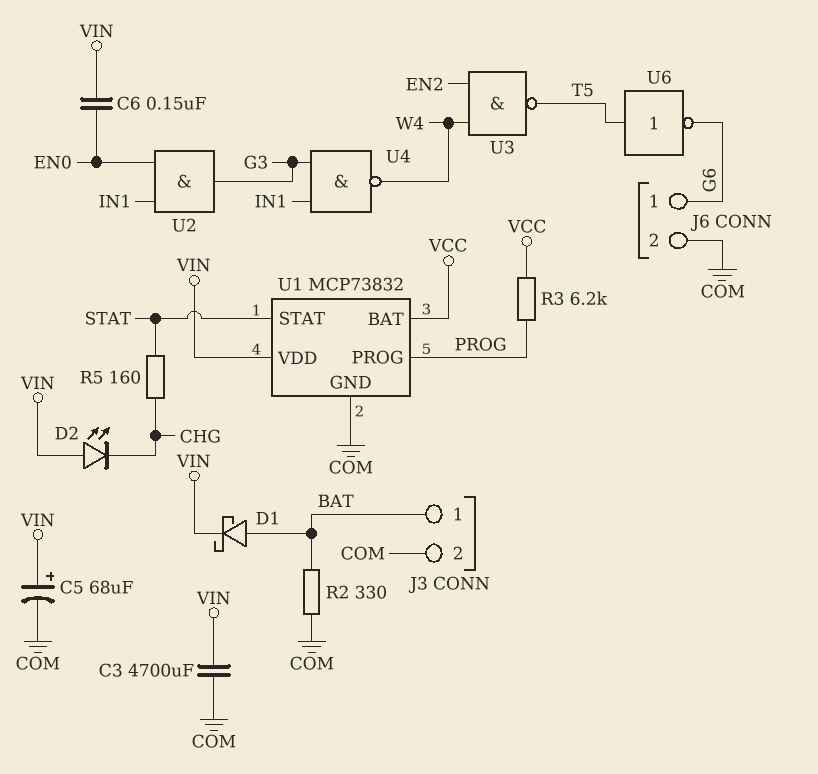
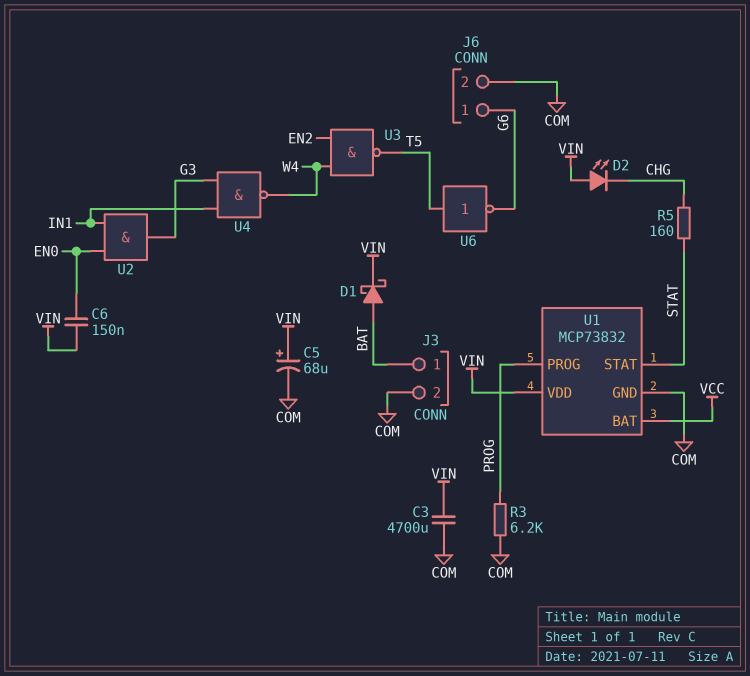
R2: 330 (BAT, COM) -> none
R3: 6.2k (PROG, VCC) -> 6.2k (COM, PROG)

